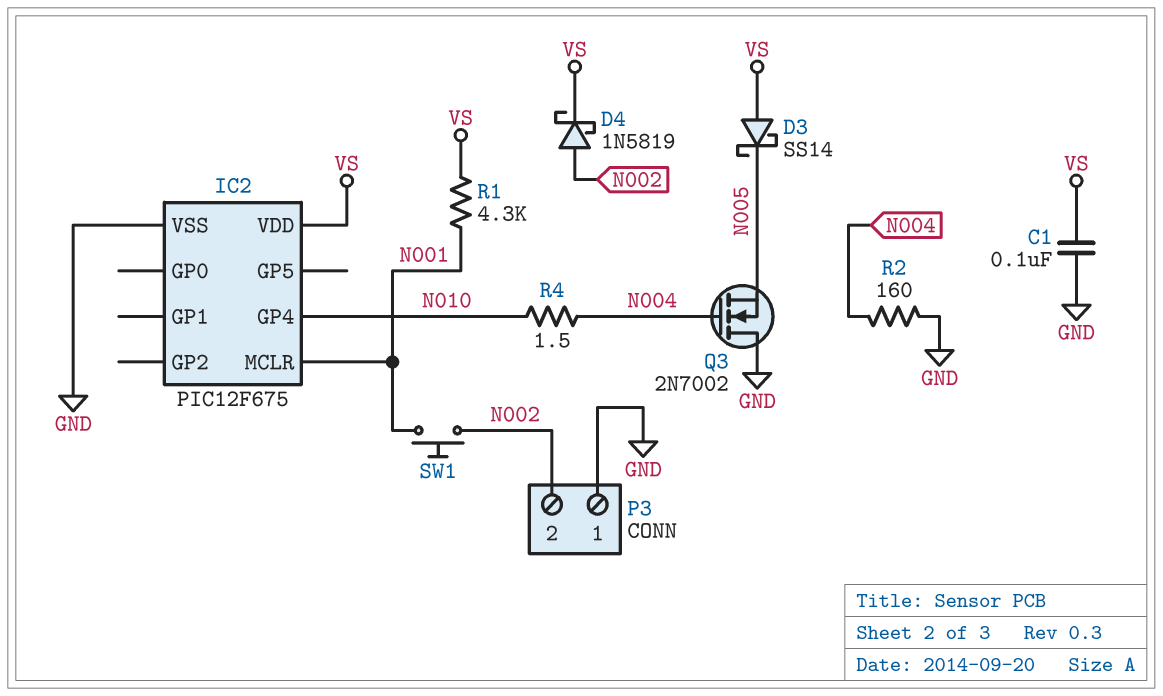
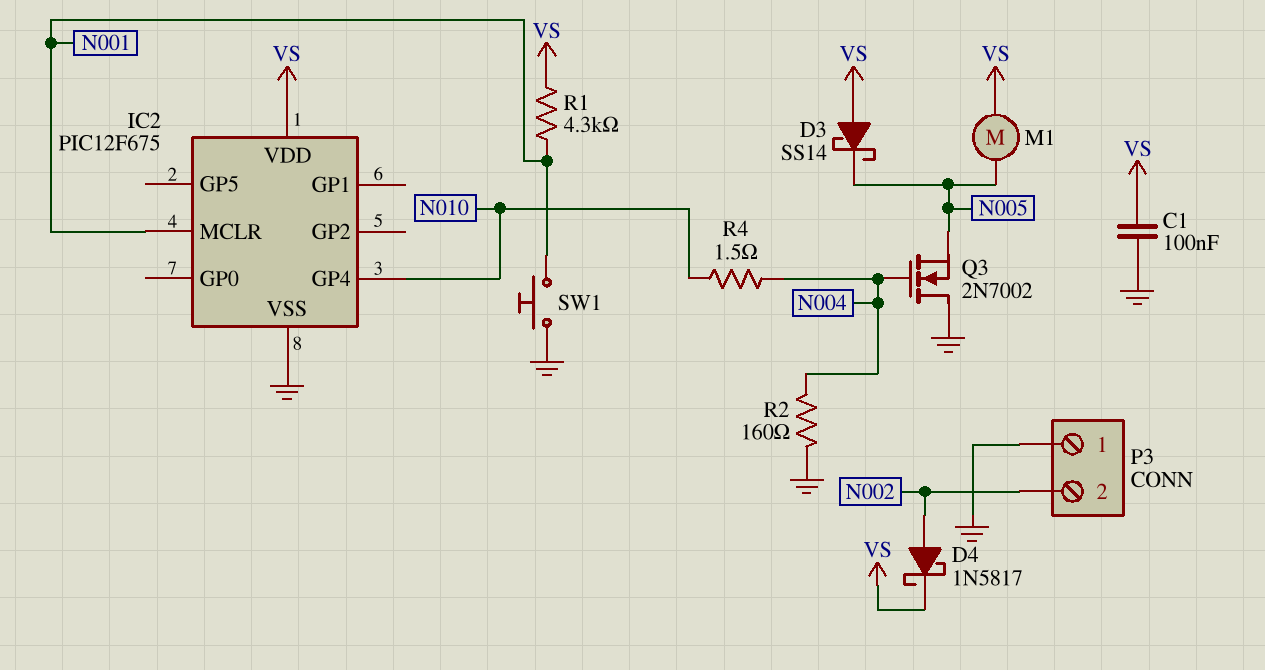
D4: schottky 1N5819 (A N002, K VS) -> schottky 1N5817 (A N002, K VS)
M1: none -> motor (N005, VS)
SW1: button (N001, N002) -> button (GND, N001)

